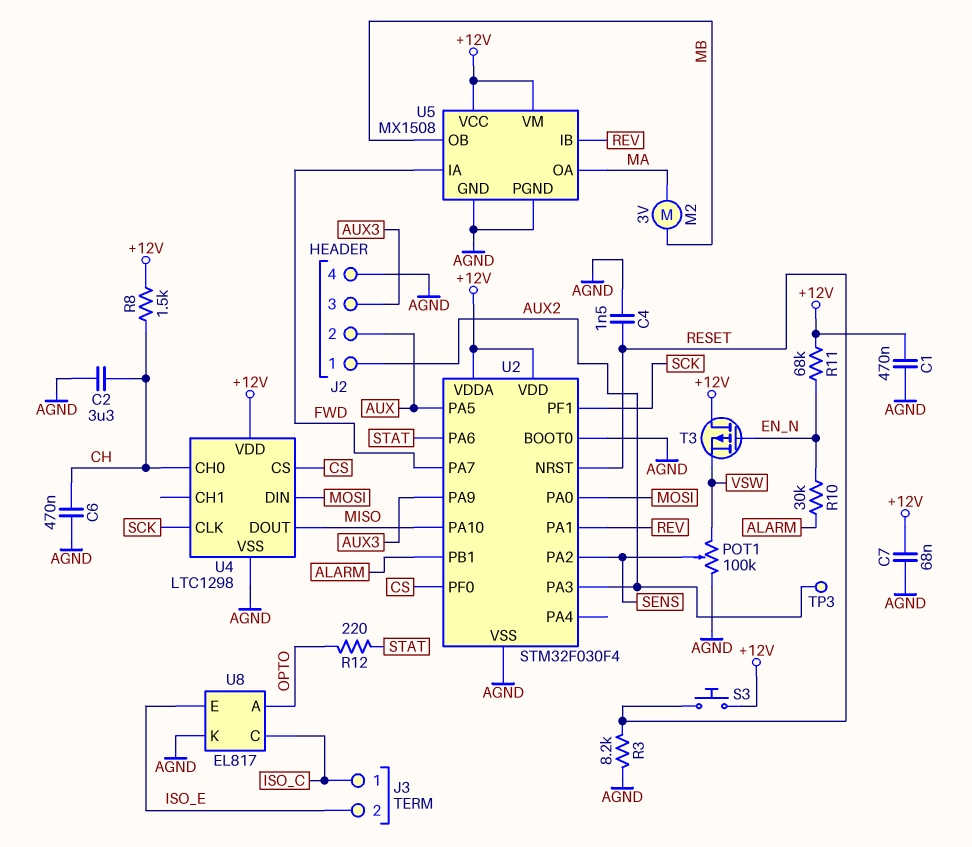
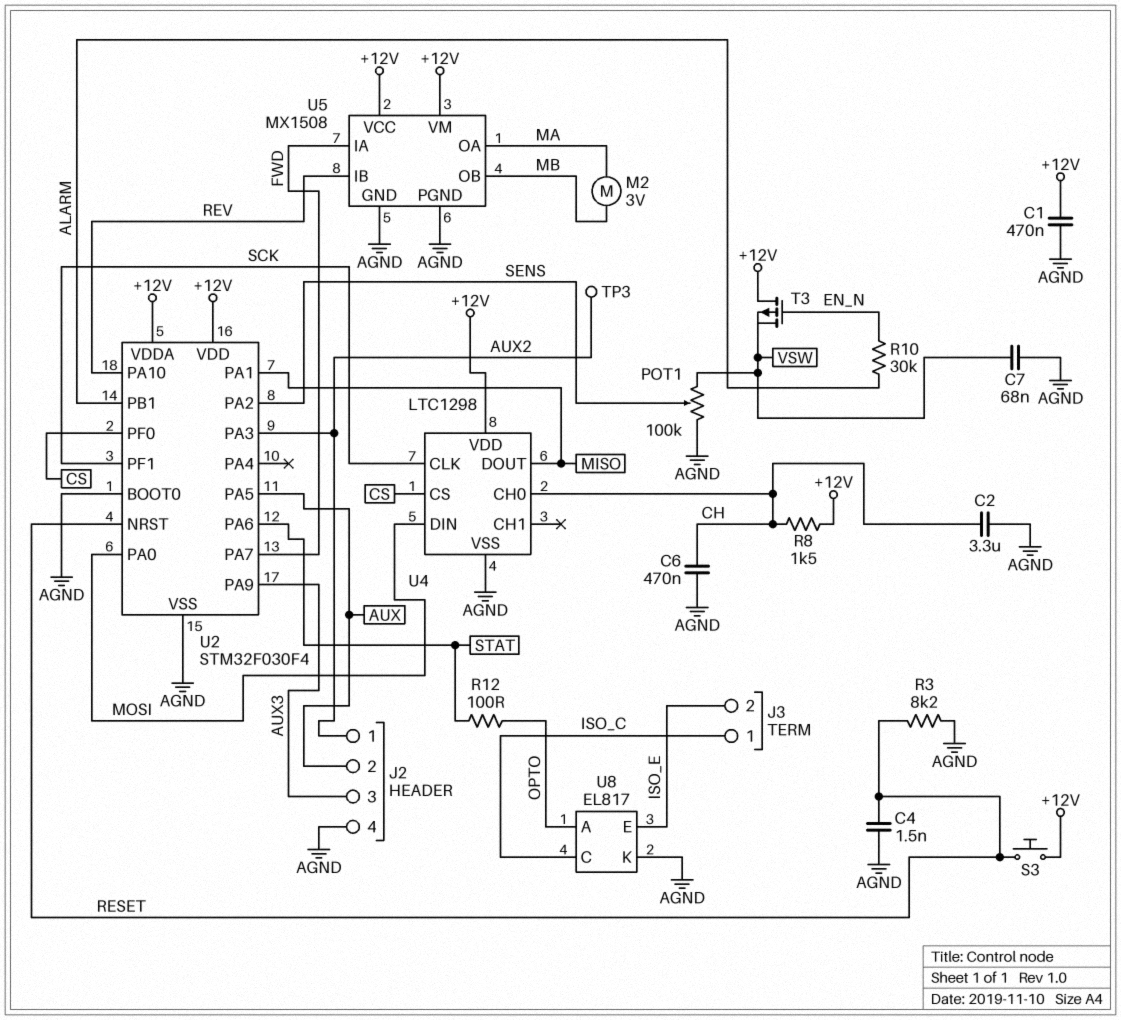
C7: 68nF (+12V, AGND) -> 68nF (AGND, VSW)
R11: 68k (+12V, EN_N) -> none
R12: 220 (OPTO, STAT) -> 100 (OPTO, STAT)
U2 pin PA1: REV -> MISO
U2 pin PA10: MISO -> REV

